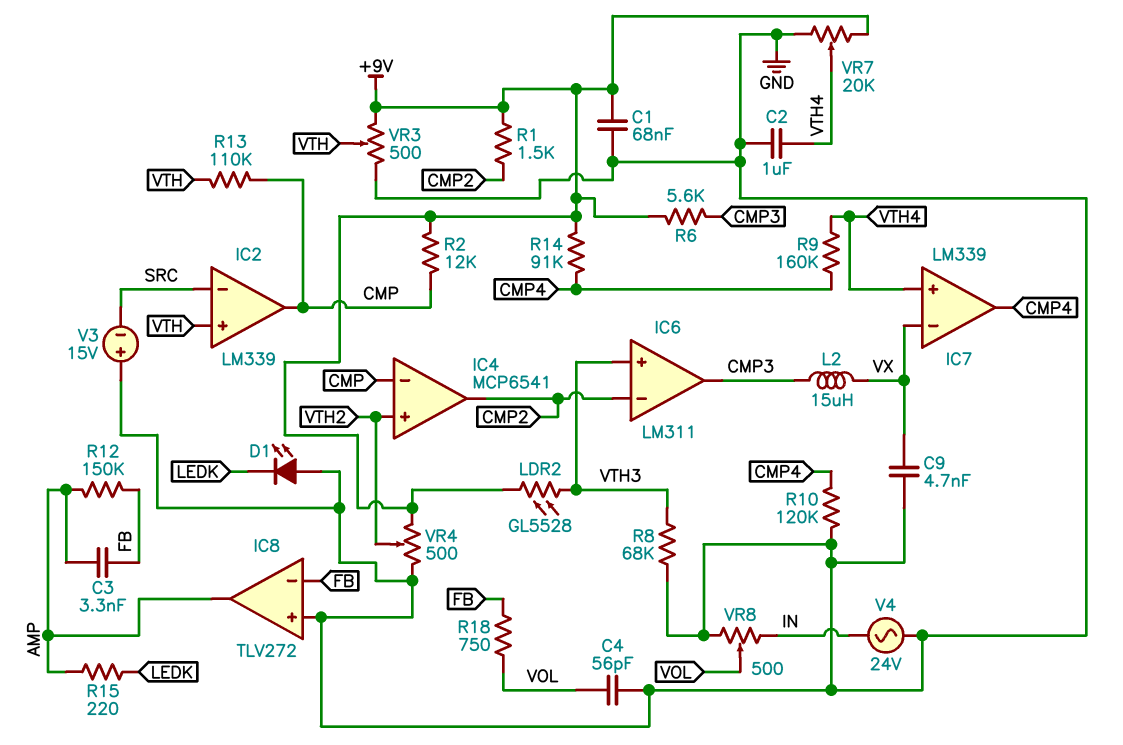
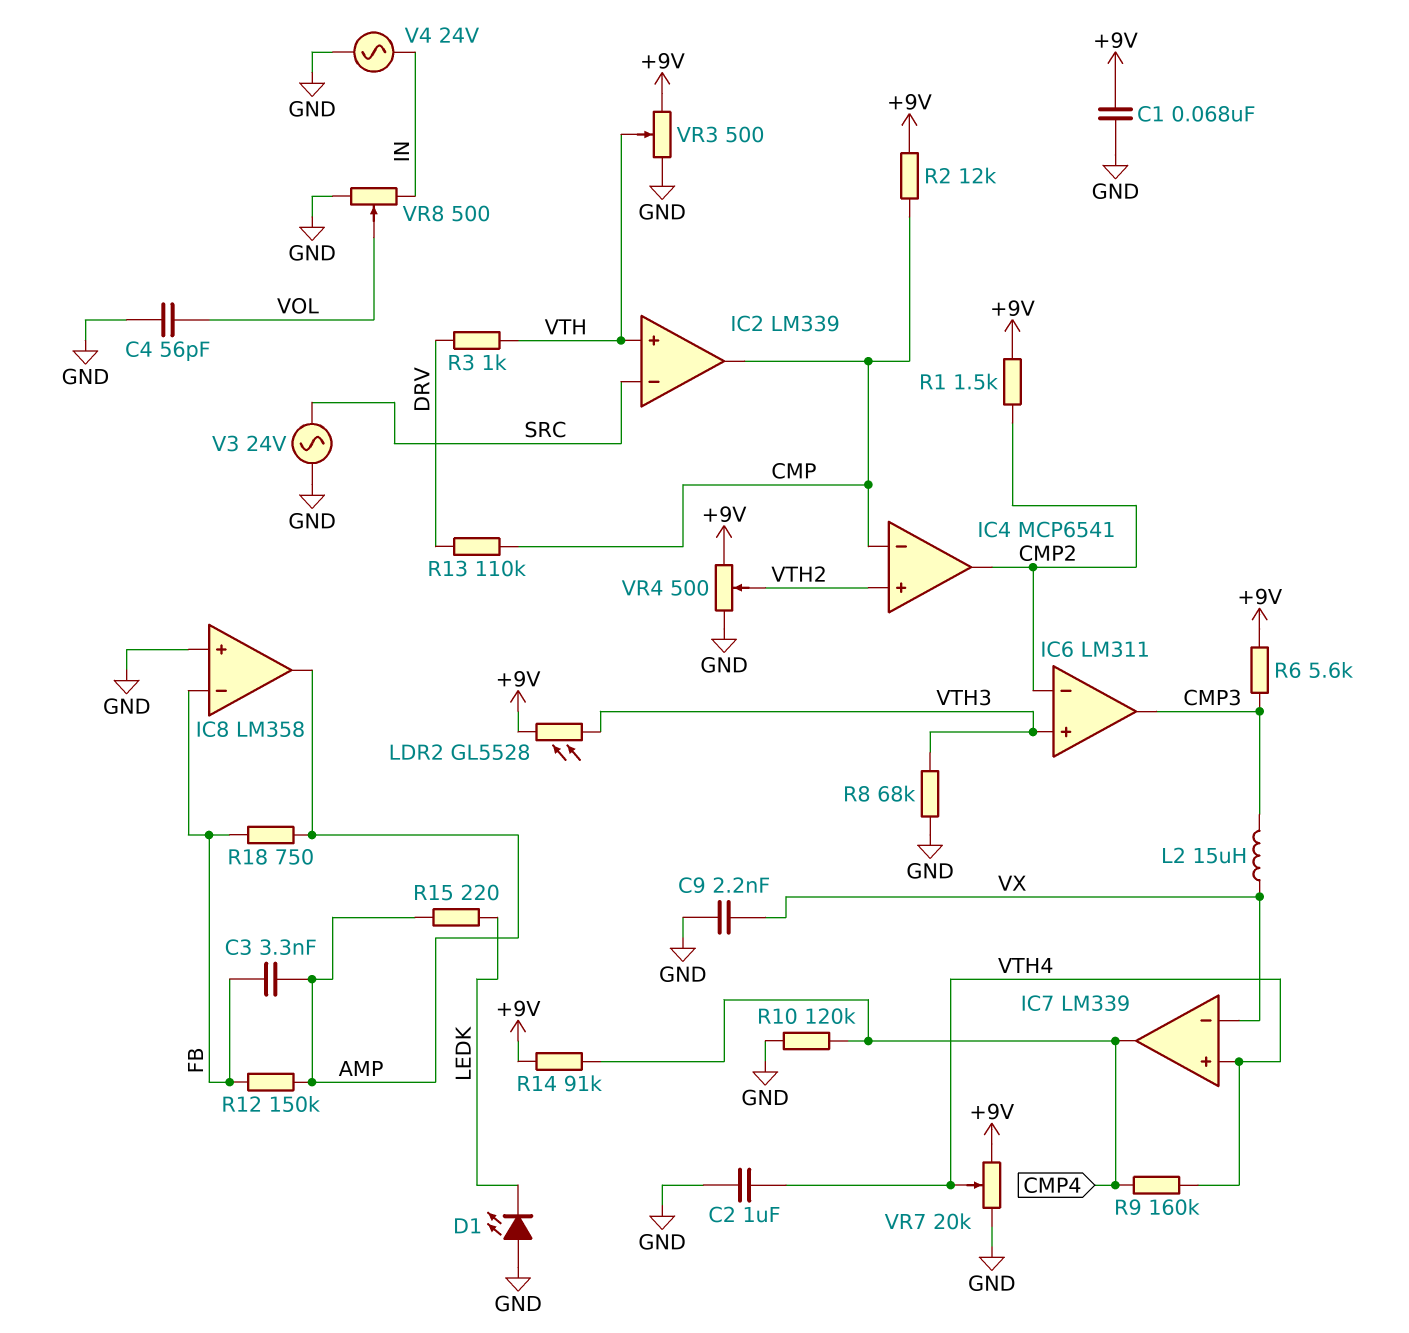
C9: 4.7nF (GND, VX) -> 2.2nF (GND, VX)
IC8: TLV272 -> LM358
R3: none -> 1k (DRV, VTH)
R13: 110k (CMP, VTH) -> 110k (CMP, DRV)
R18: 750 (FB, VOL) -> 750 (AMP, FB)
V3: 15V (plus GND, minus SRC) -> AC 24V (GND, SRC)

